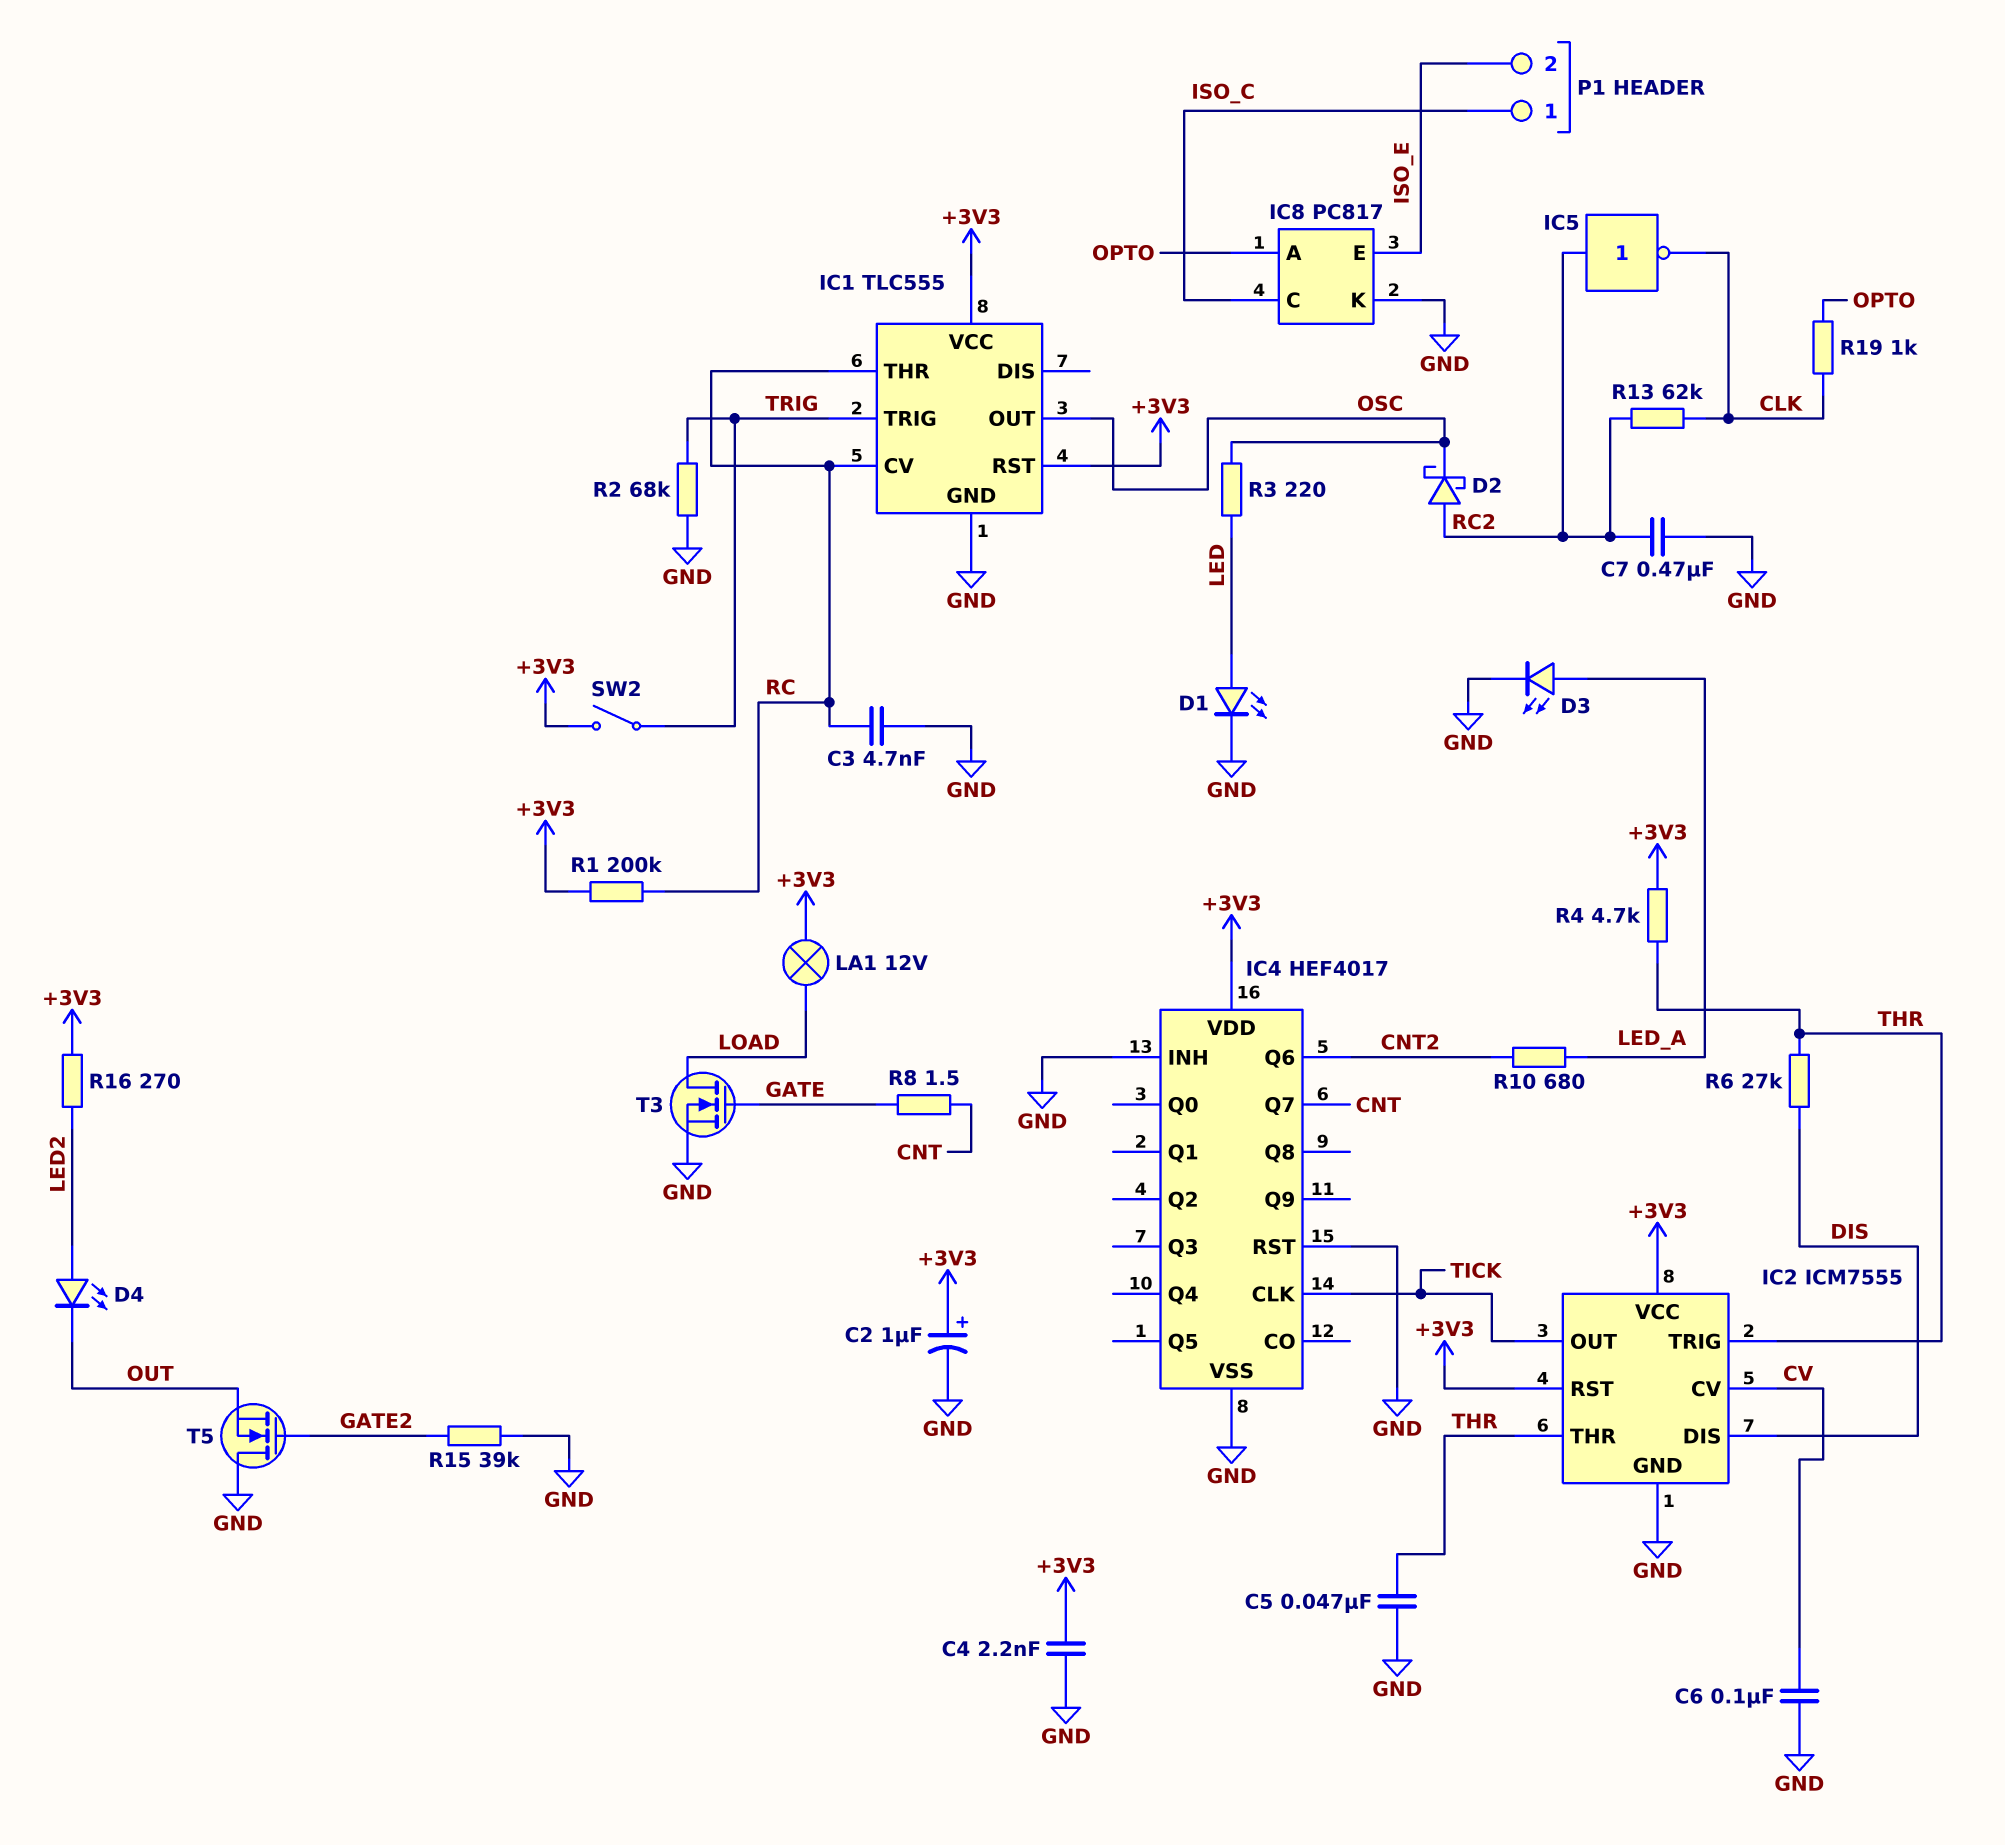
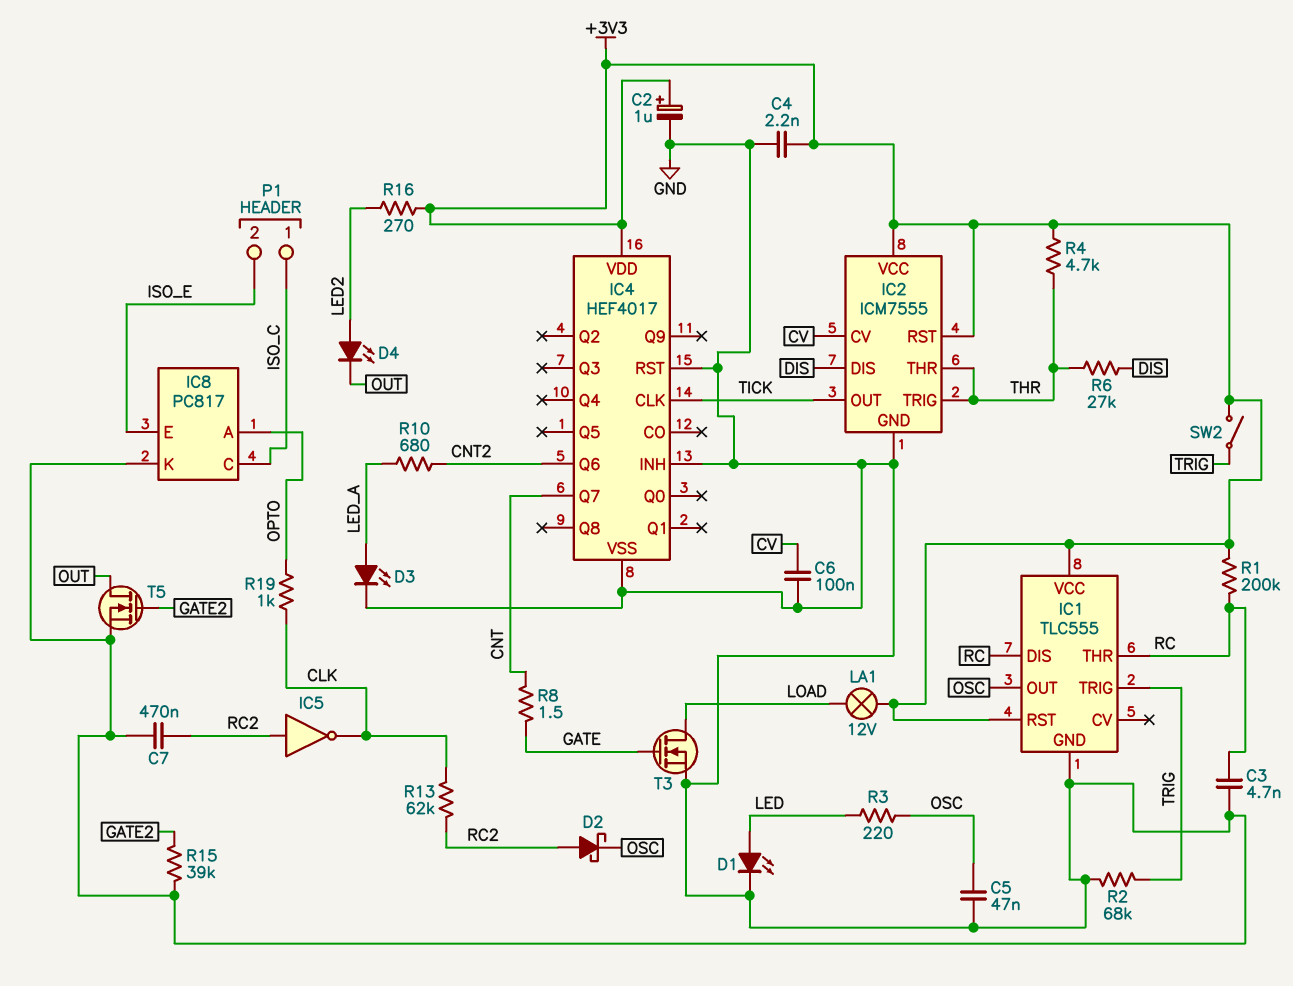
C5: 47nF (GND, THR) -> 47nF (GND, OSC)
IC1 pin CV: RC -> none
IC1 pin DIS: none -> RC
T5: NMOS (G GATE2, D GND, S OUT) -> NMOS (G GATE2, D OUT, S GND)

